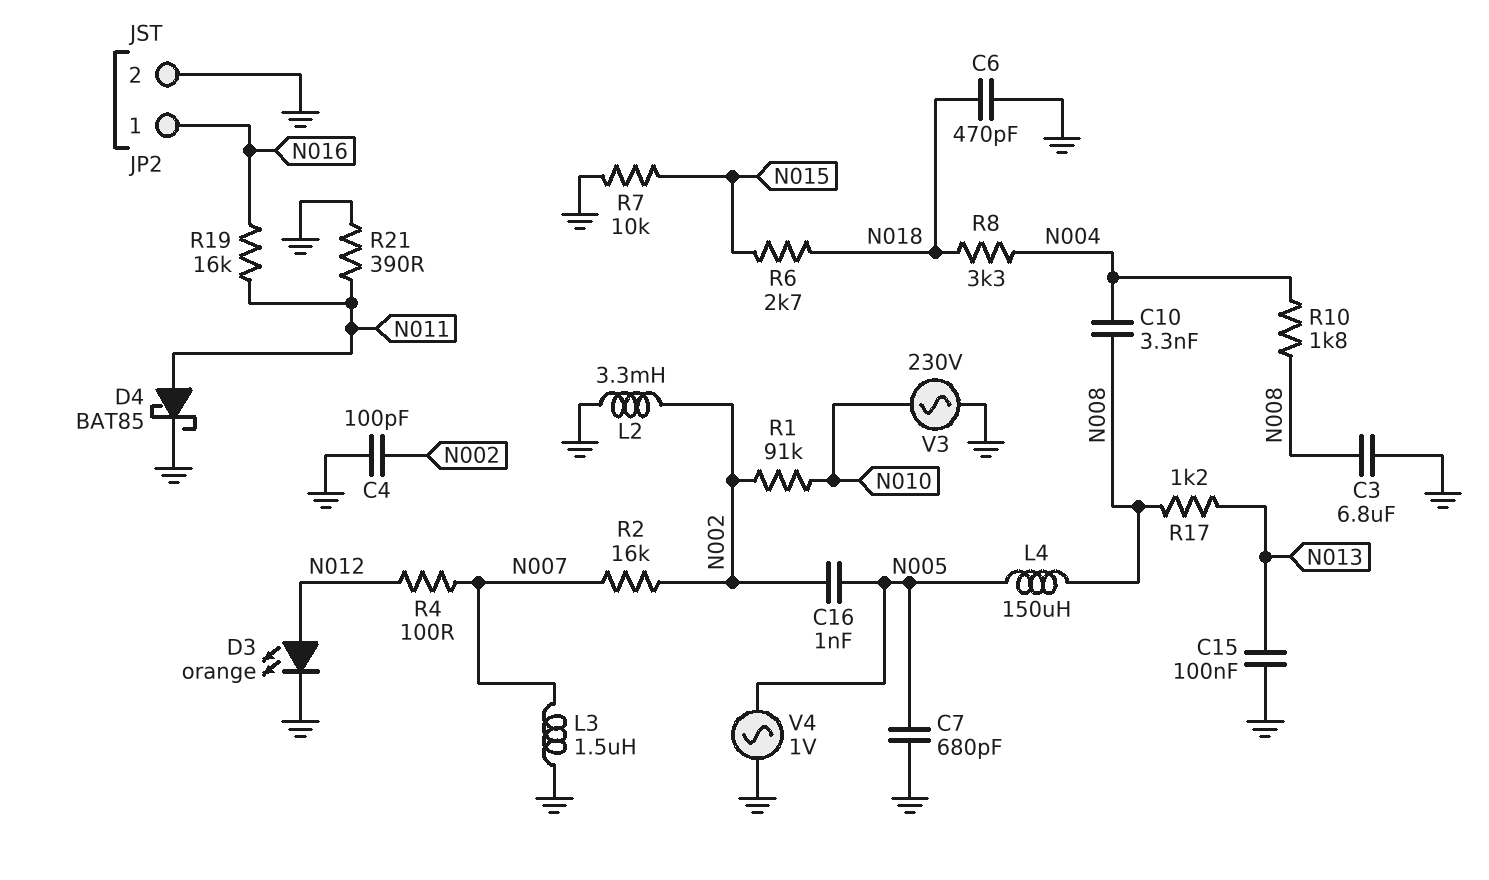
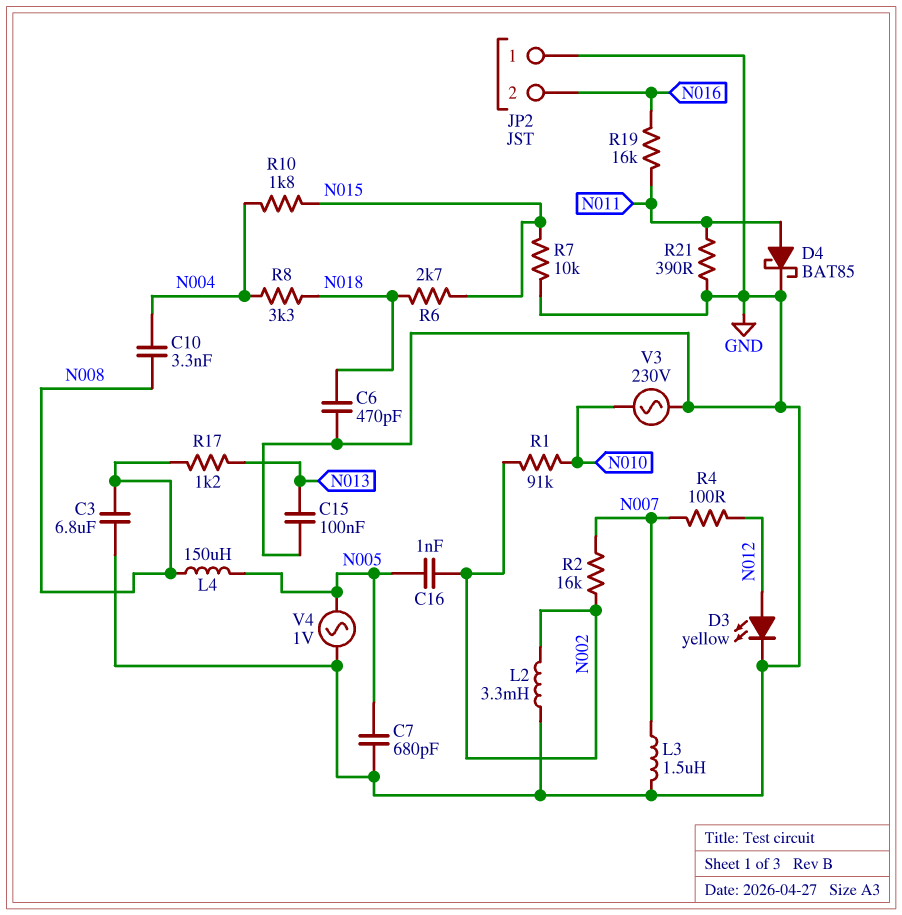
C4: 100pF (GND, N002) -> none
D3: LED orange (A N012, K GND) -> LED yellow (A N012, K GND)
JP2 pin 1: N016 -> GND
JP2 pin 2: GND -> N016
R10: 1.8k (N004, N008) -> 1.8k (N004, N015)

